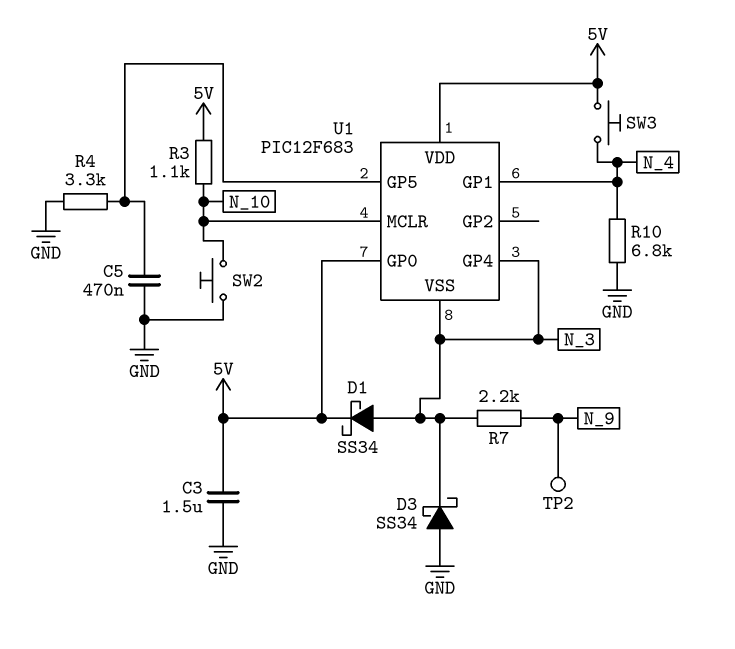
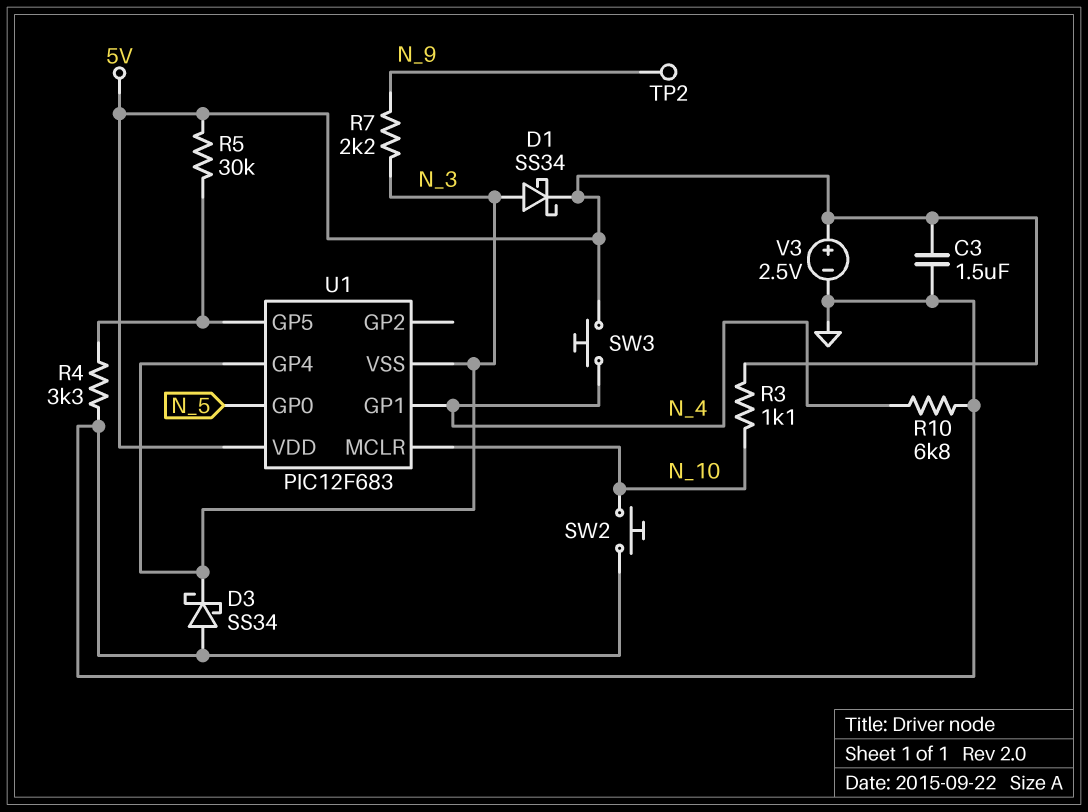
C5: 470nF (GND, U1/GP5) -> none
R5: none -> 30k (5V, U1/GP5)
U1 pin GP0: 5V -> N_5
V3: none -> 2.5V (plus 5V, minus GND)

